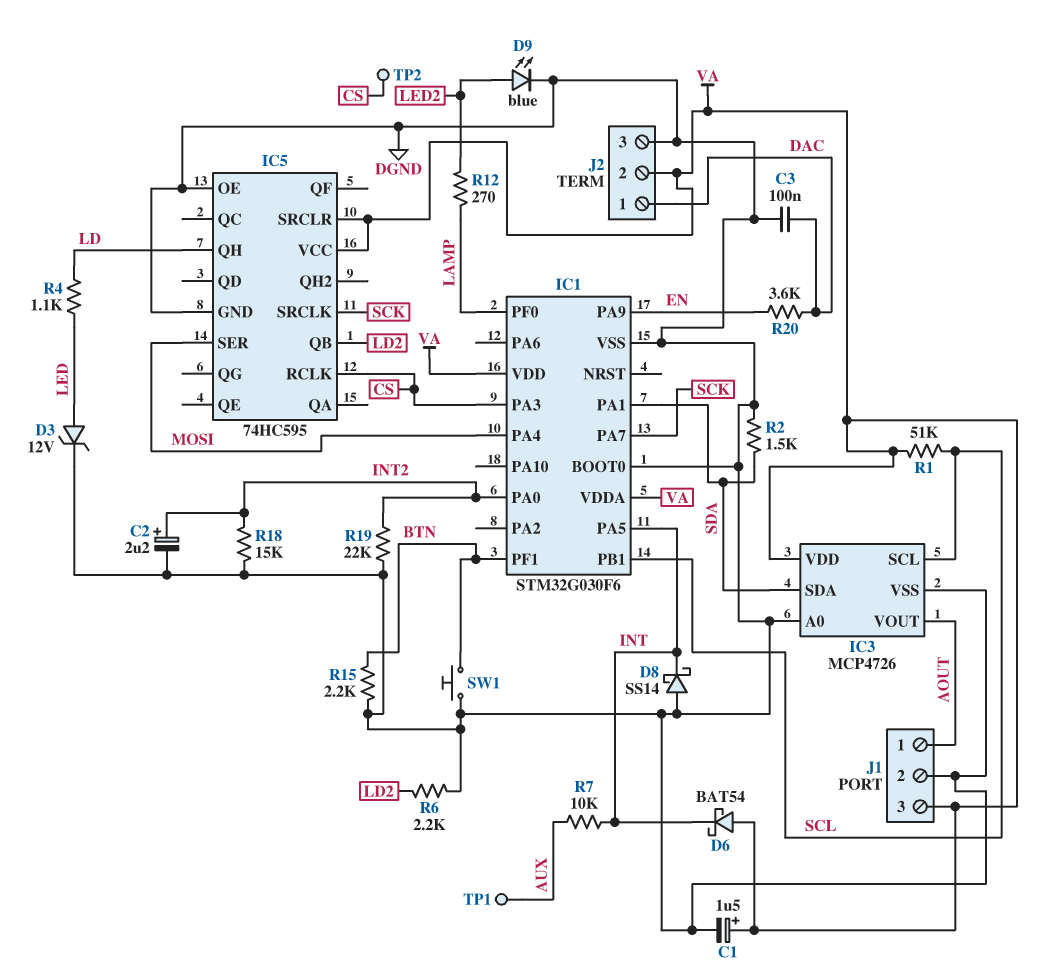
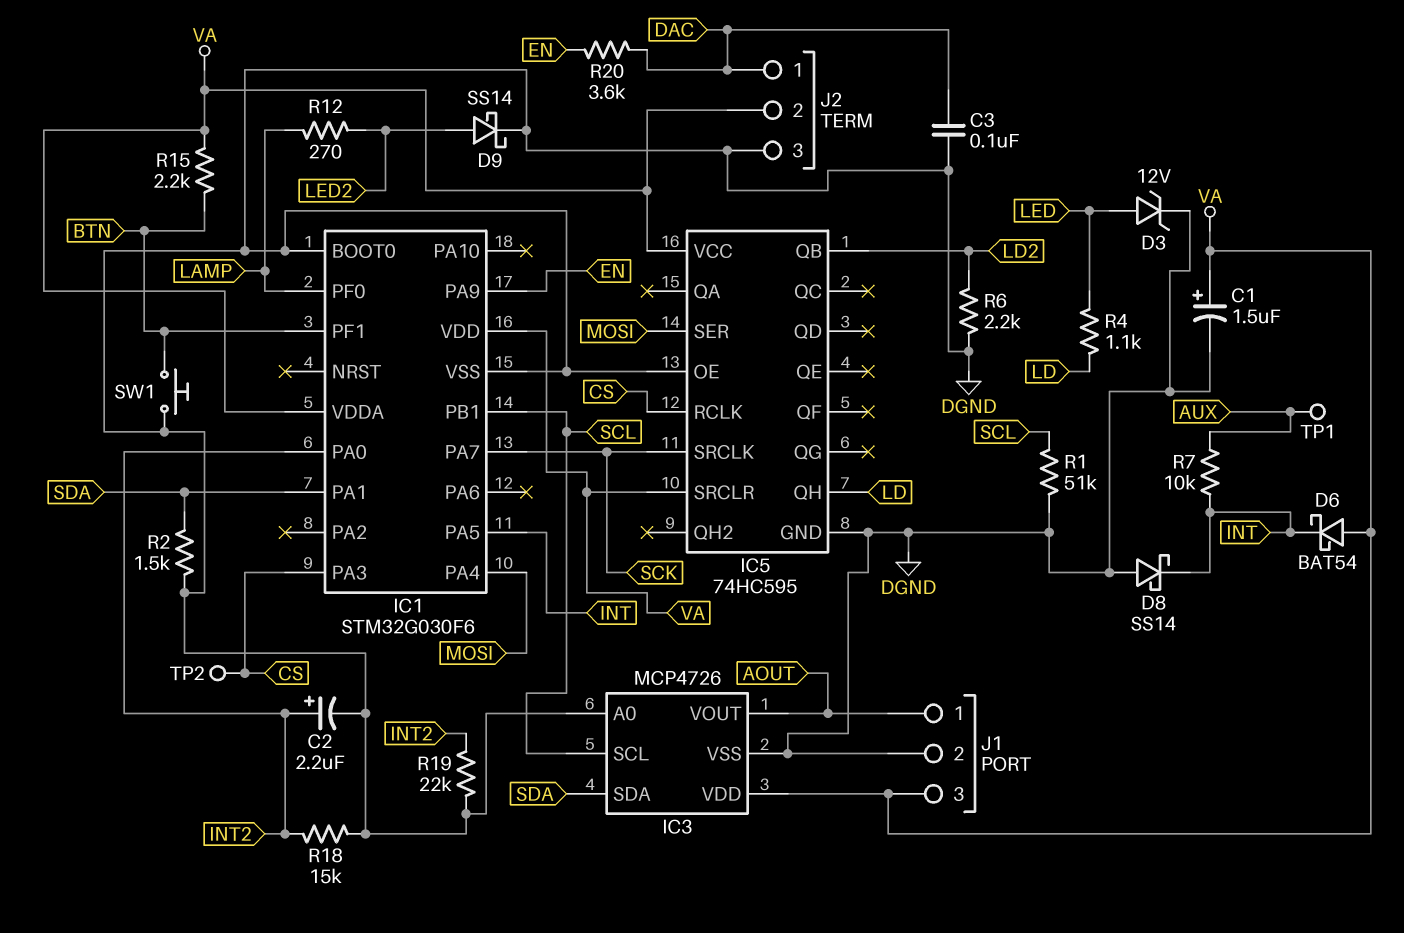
D9: LED blue (A LED2, K DGND) -> schottky SS14 (A LED2, K DGND)
R1: 51k (SCL, VA) -> 51k (DGND, SCL)
R15: 2.2k (BTN, DGND) -> 2.2k (BTN, VA)

